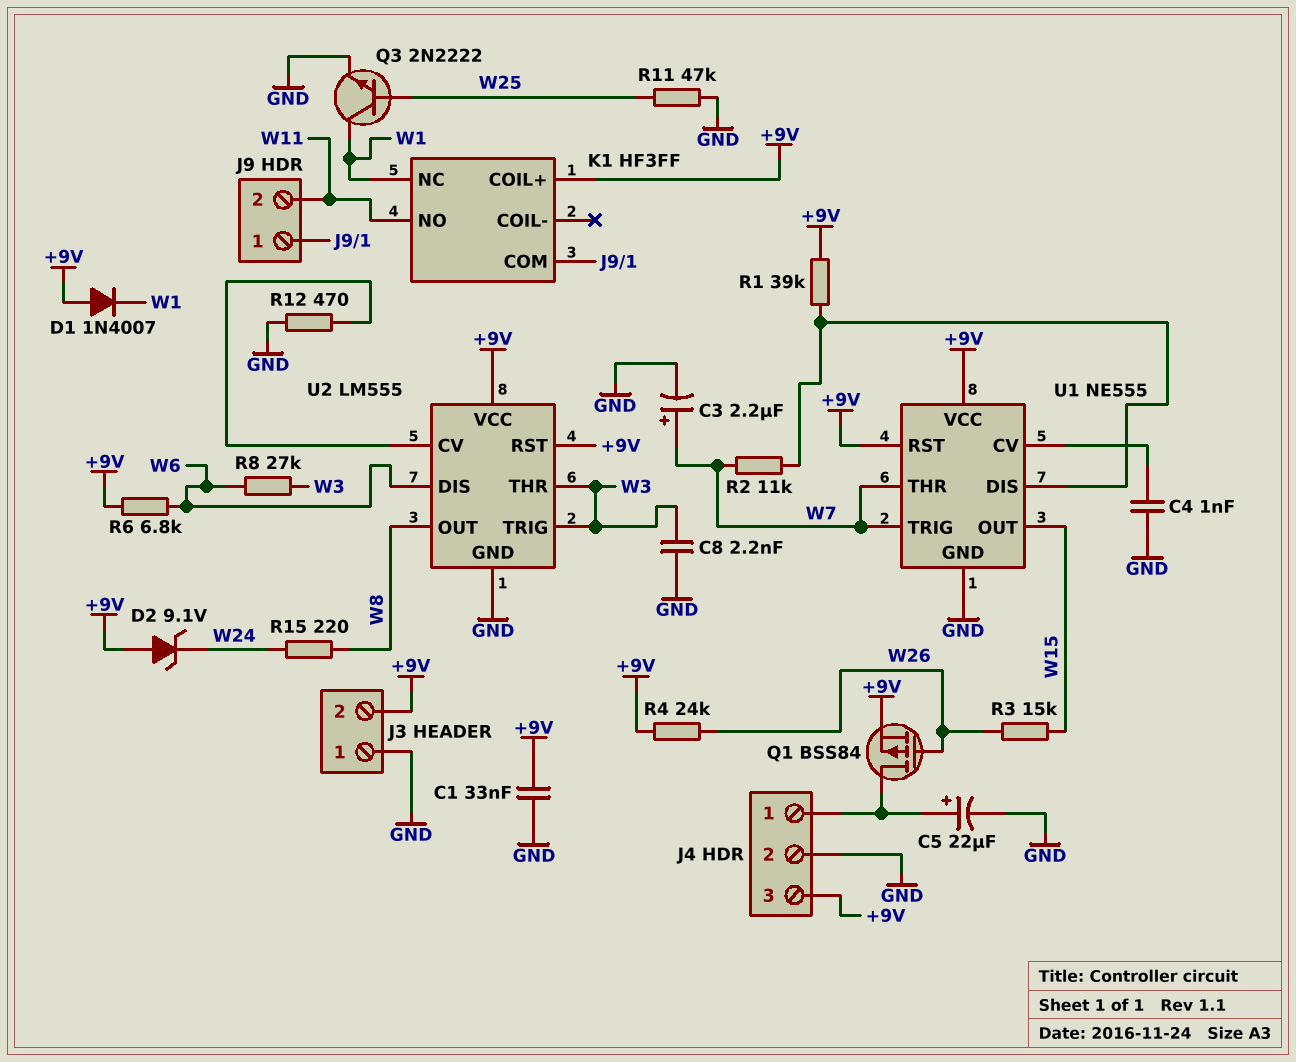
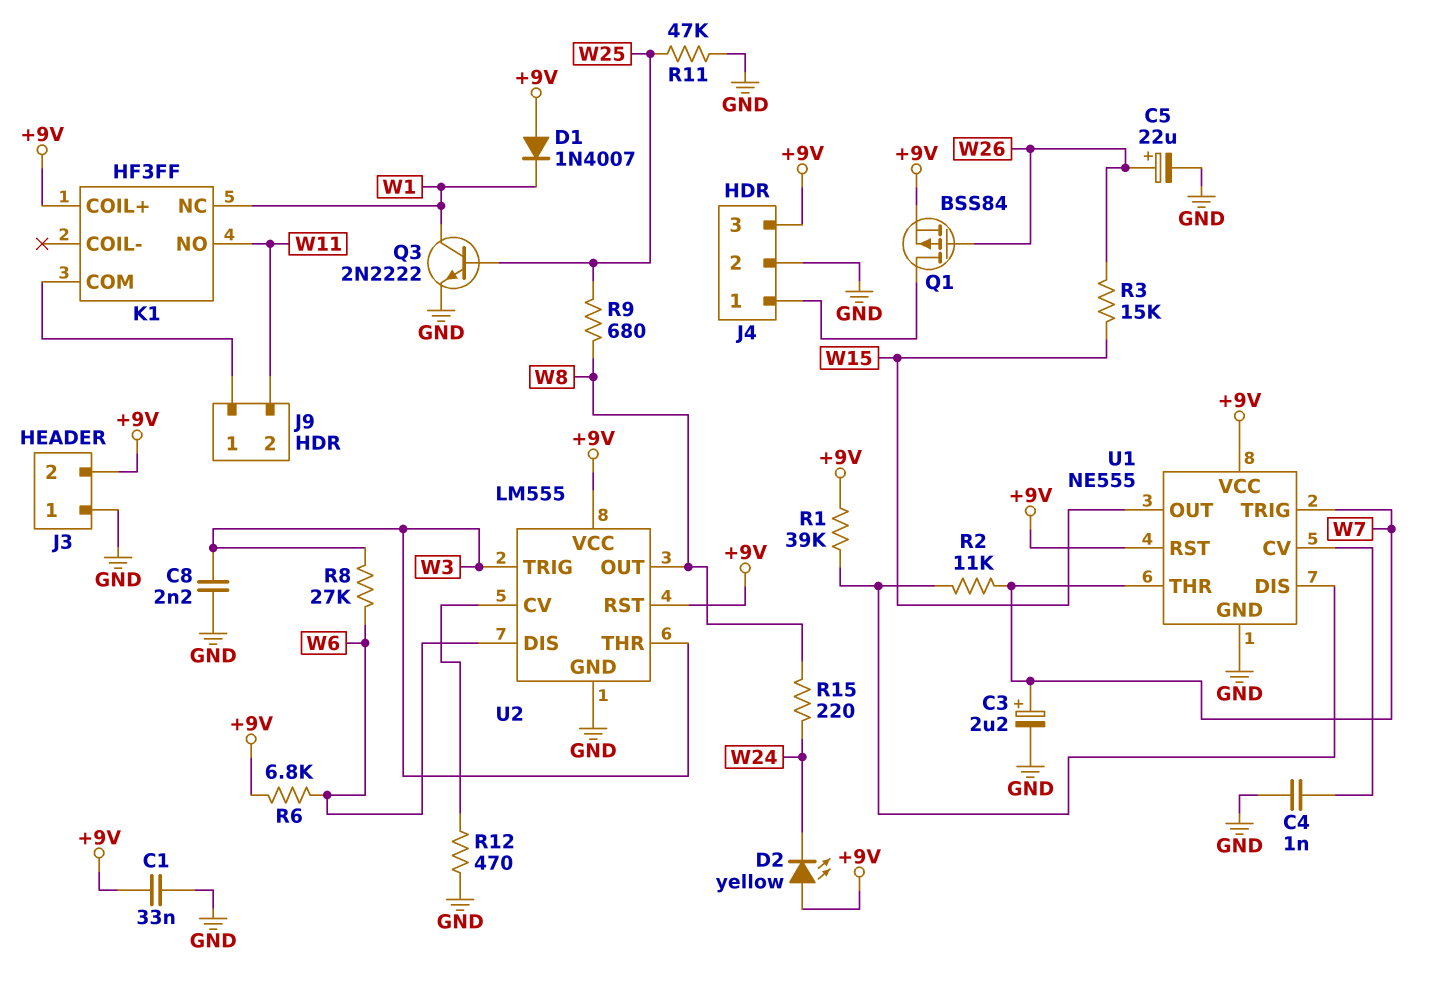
C5: 22uF (plus J4/1, minus GND) -> 22uF (plus W26, minus GND)
D2: zener 9.1V (A +9V, K W24) -> LED yellow (A +9V, K W24)
R4: 24k (+9V, W26) -> none
R9: none -> 680 (W8, W25)

